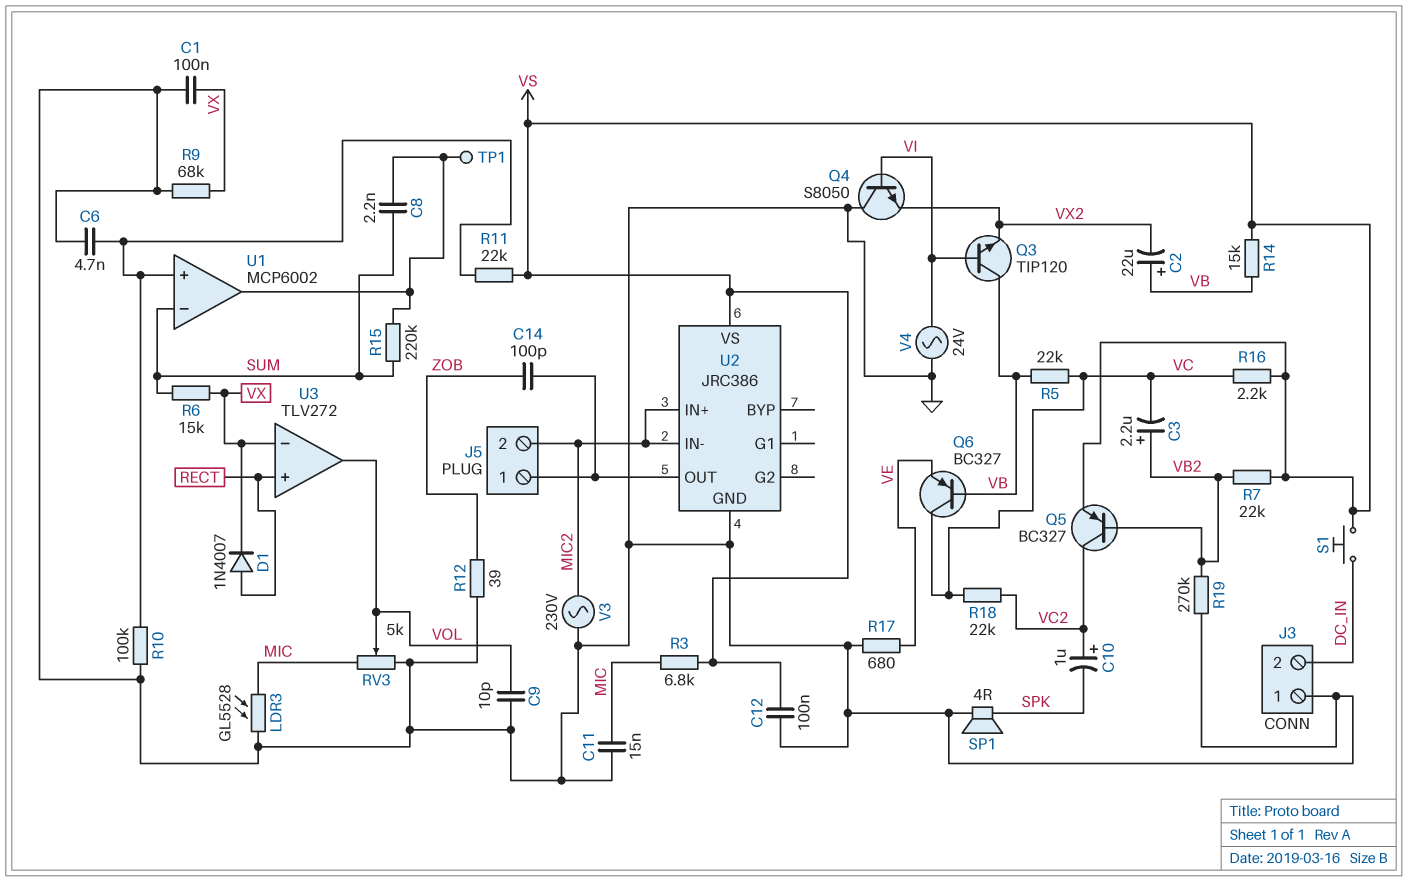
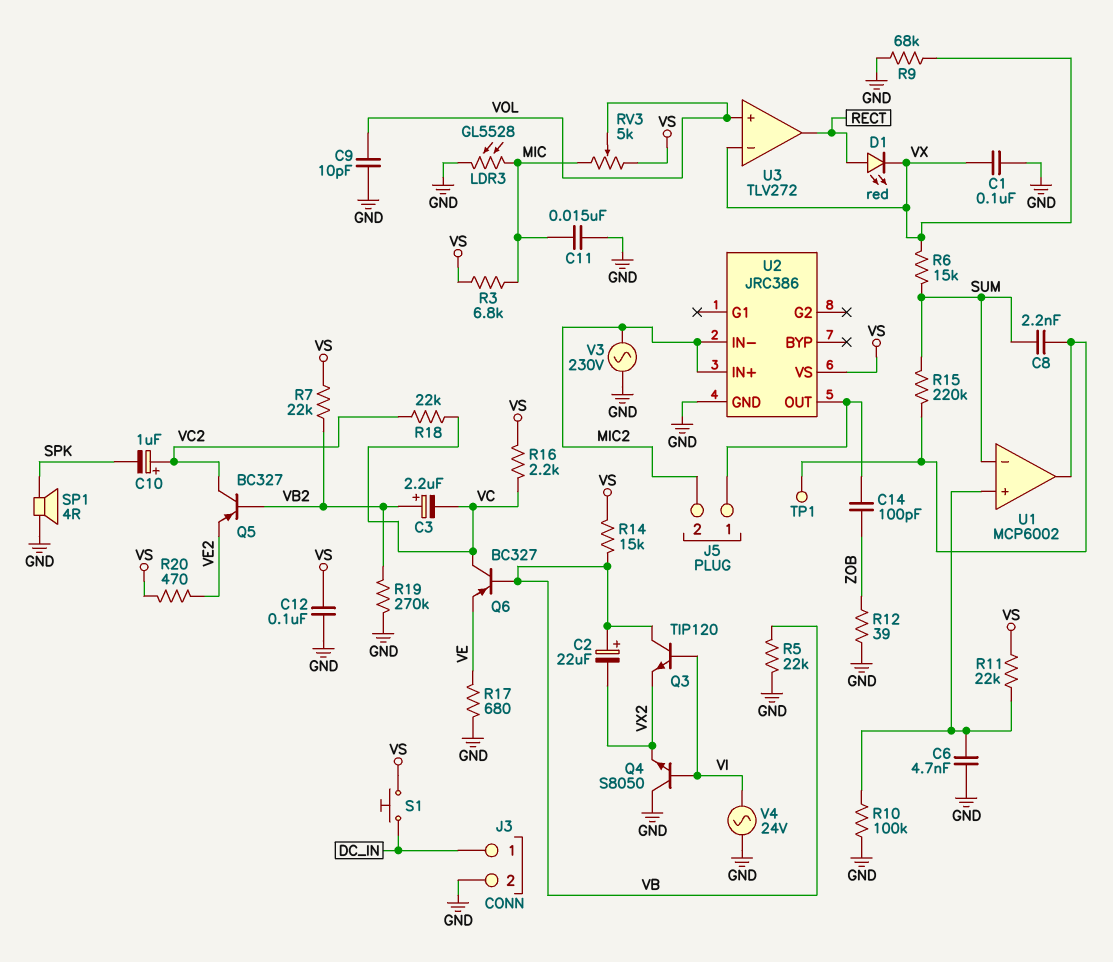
D1: diode 1N4007 (A RECT, K VX) -> LED red (A RECT, K VX)
J3 pin 1: GND -> DC_IN
J3 pin 2: DC_IN -> GND
Q5: PNP BC327 (B VB2, C VC2, E VS) -> PNP BC327 (B VB2, C VC2, E VE2)
R5: 22k (VB, VC) -> 22k (GND, VB)
R20: none -> 470 (VE2, VS)
RV3: 5k (GND, MIC, wiper VOL) -> 5k (MIC, VS, wiper VOL)
U3 pin in+: RECT -> VOL
U3 pin out: VOL -> RECT

